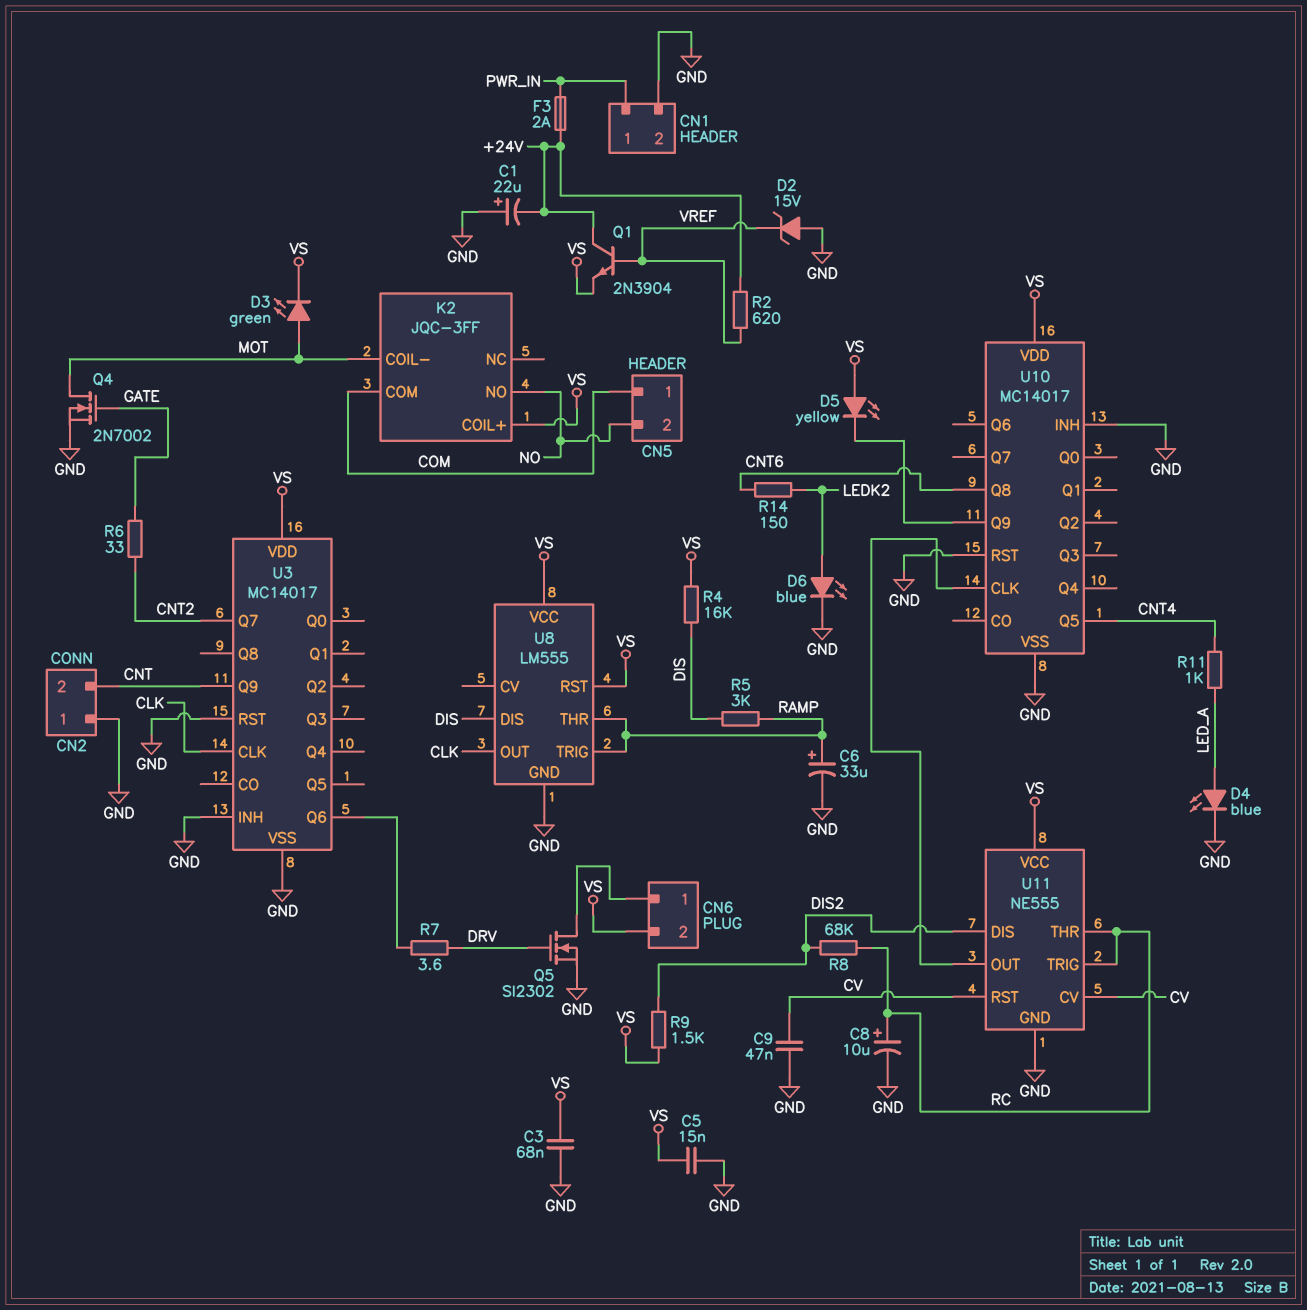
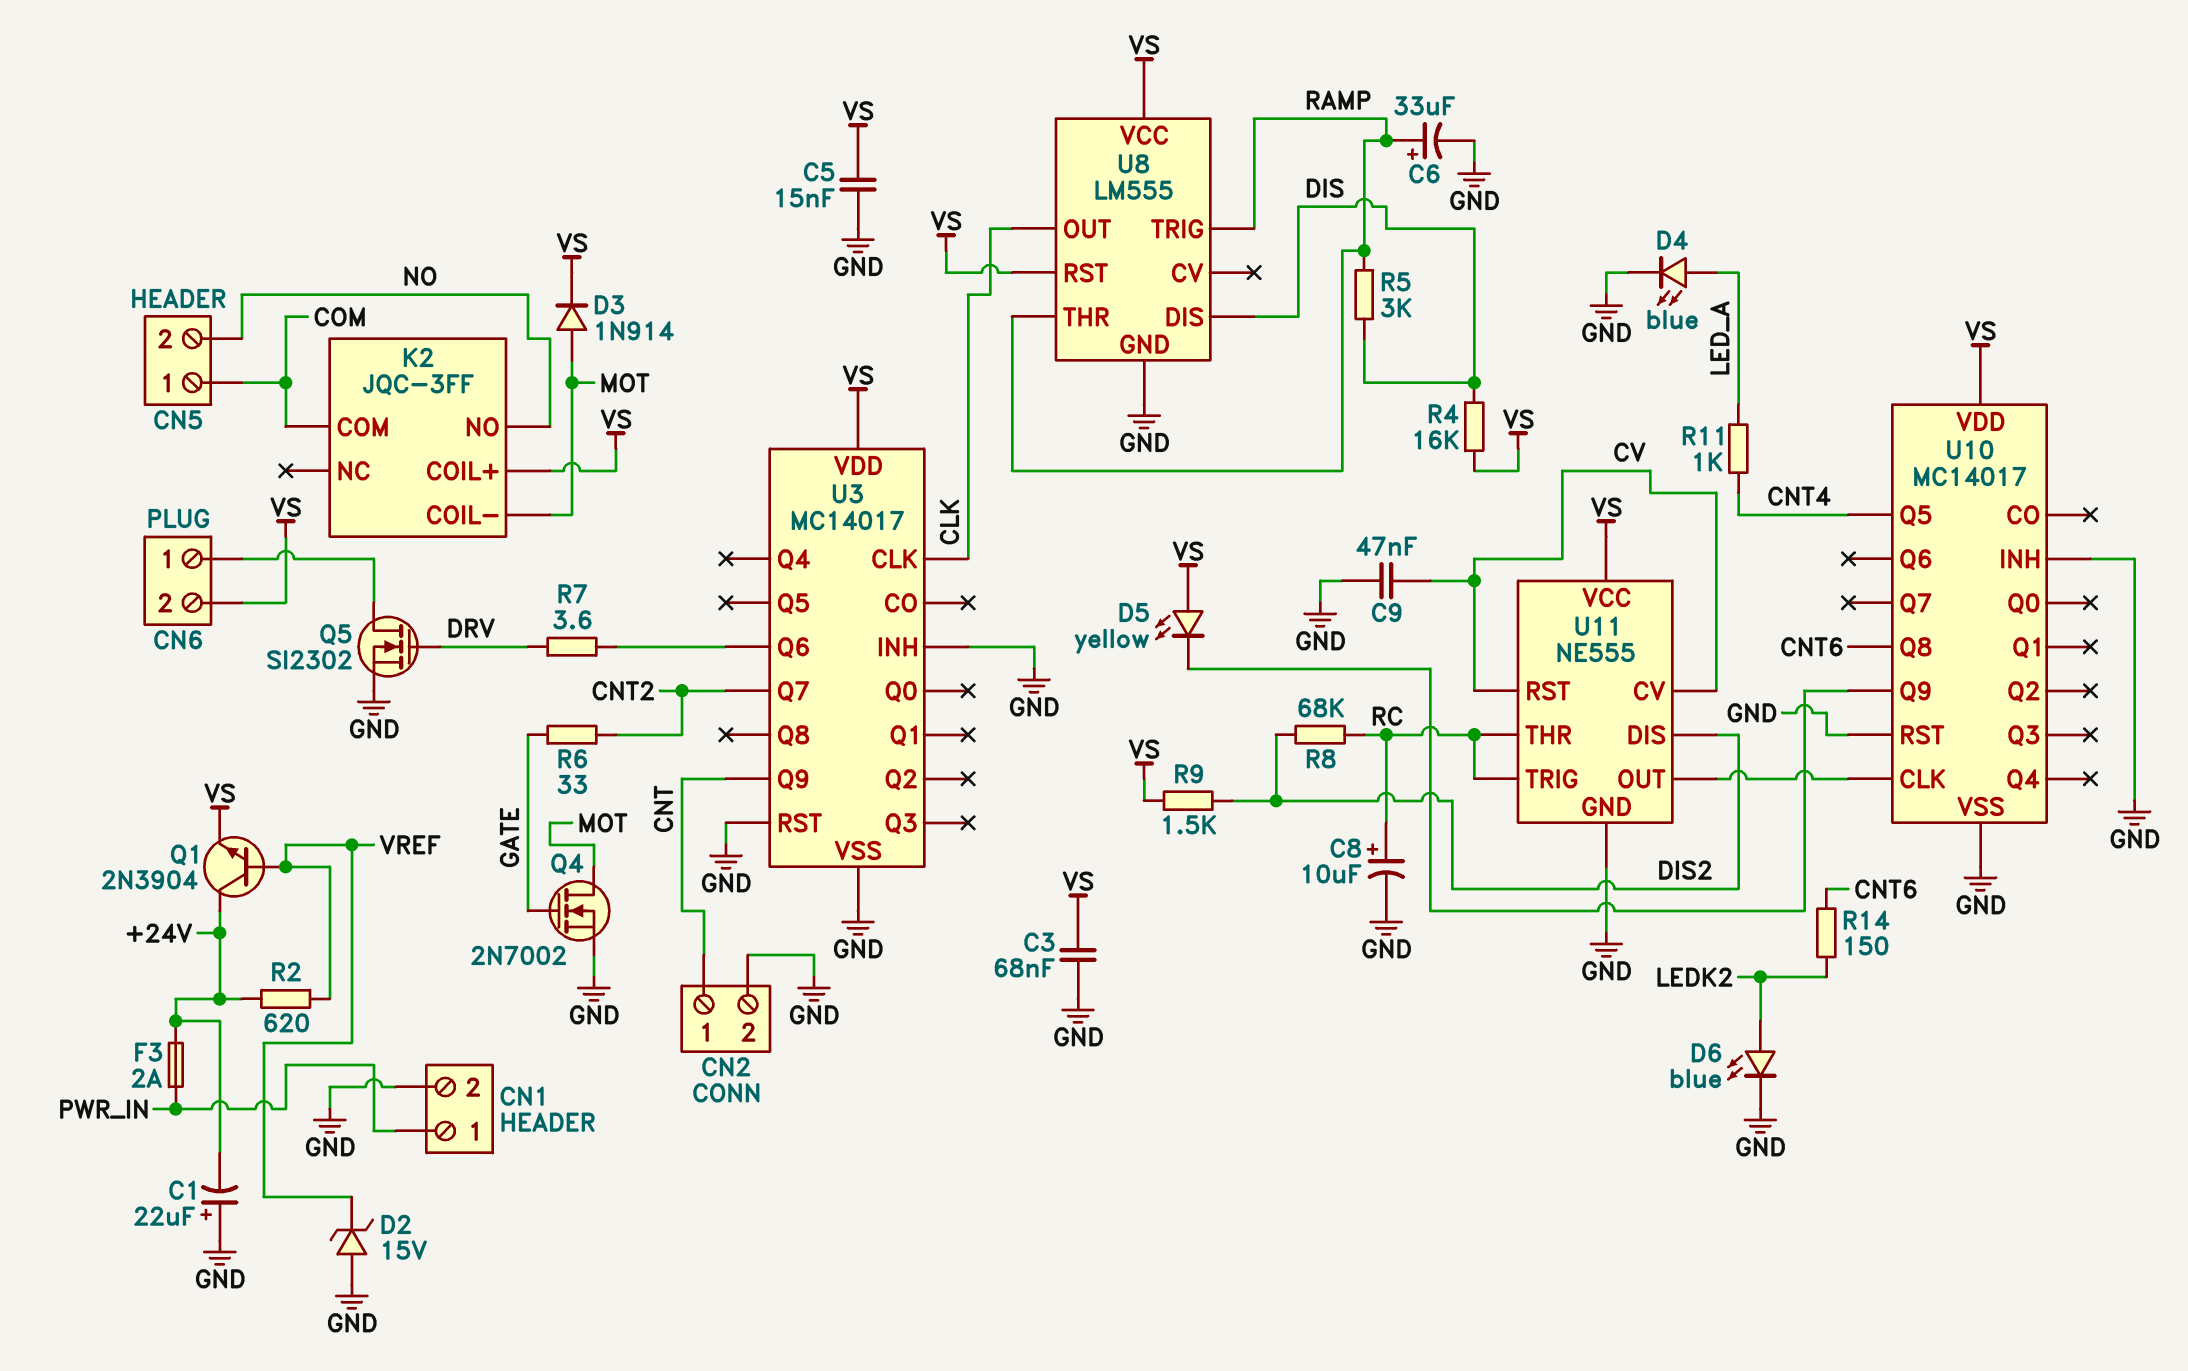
CN2 pin 1: GND -> CNT
CN2 pin 2: CNT -> GND
D3: LED green (A MOT, K VS) -> diode 1N914 (A MOT, K VS)

